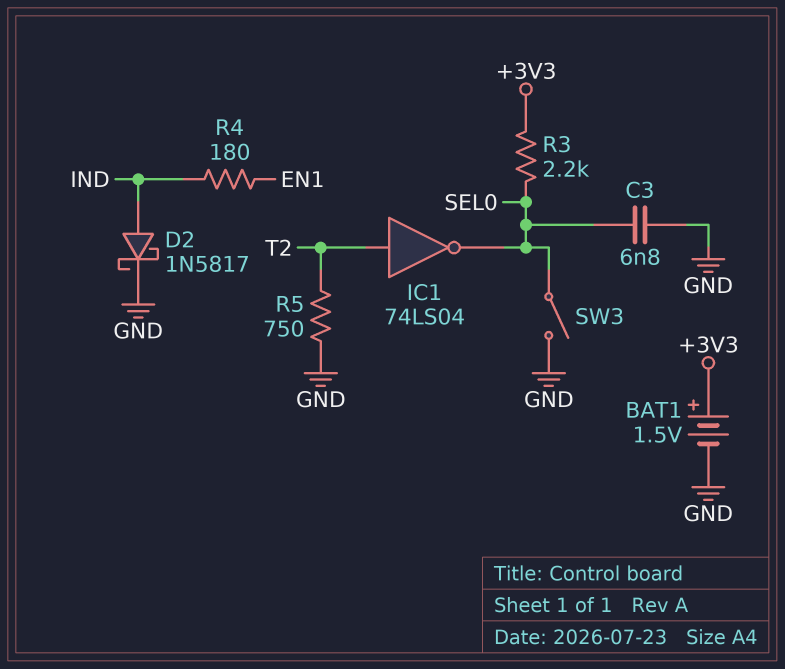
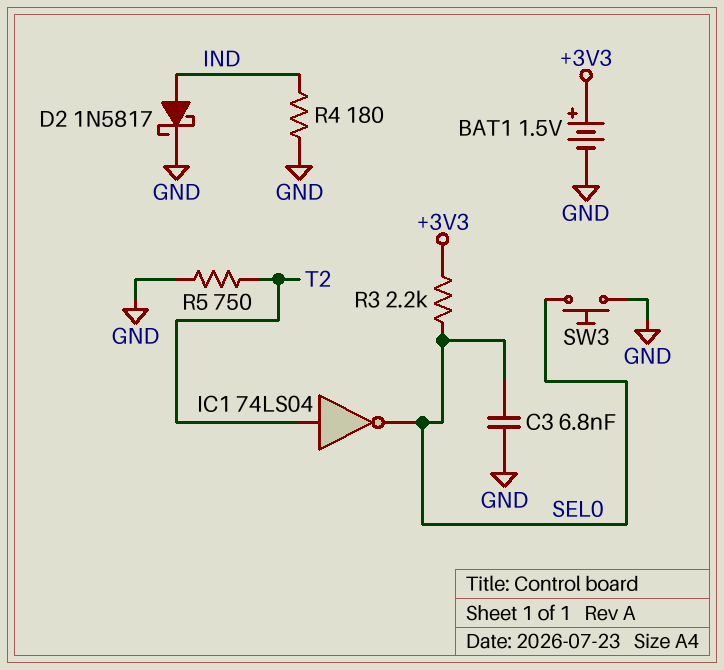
R4: 180 (EN1, IND) -> 180 (GND, IND)
SW3: switch (GND, SEL0) -> button (GND, SEL0)

